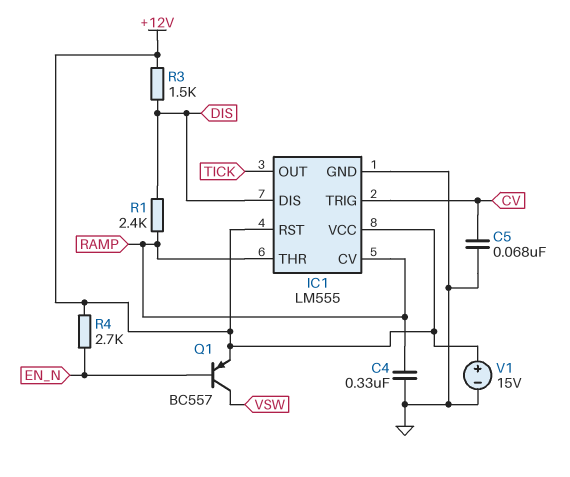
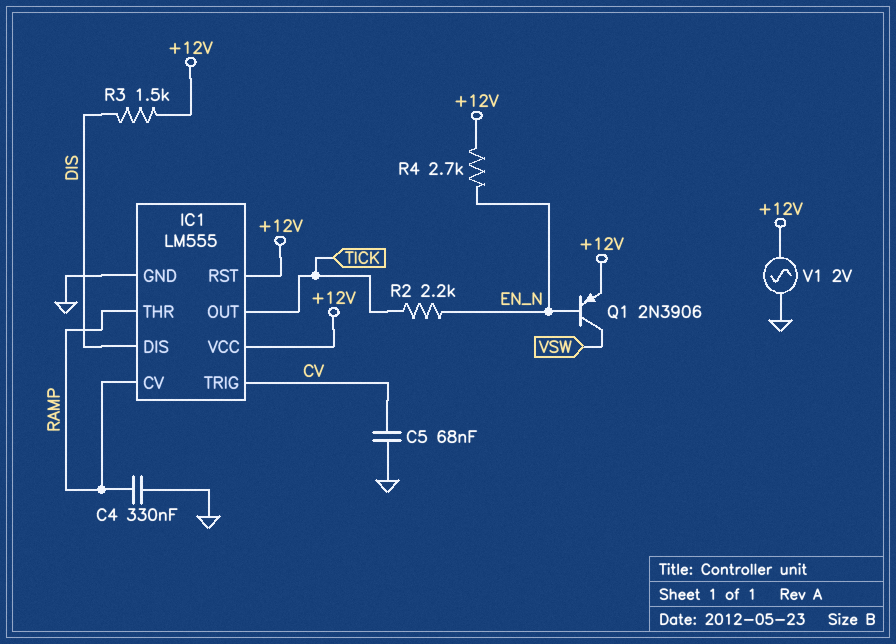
Q1: PNP BC557 (B EN_N, C VSW, E +12V) -> PNP 2N3906 (B EN_N, C VSW, E +12V)
R1: 2.4k (DIS, RAMP) -> none
R2: none -> 2.2k (EN_N, TICK)
V1: 15V (plus +12V, minus GND) -> AC 2V (+12V, GND)

